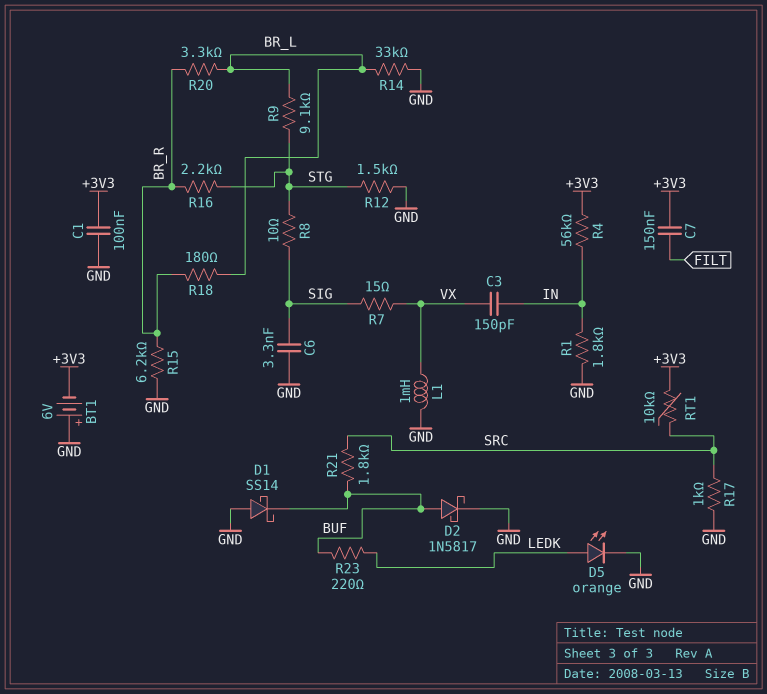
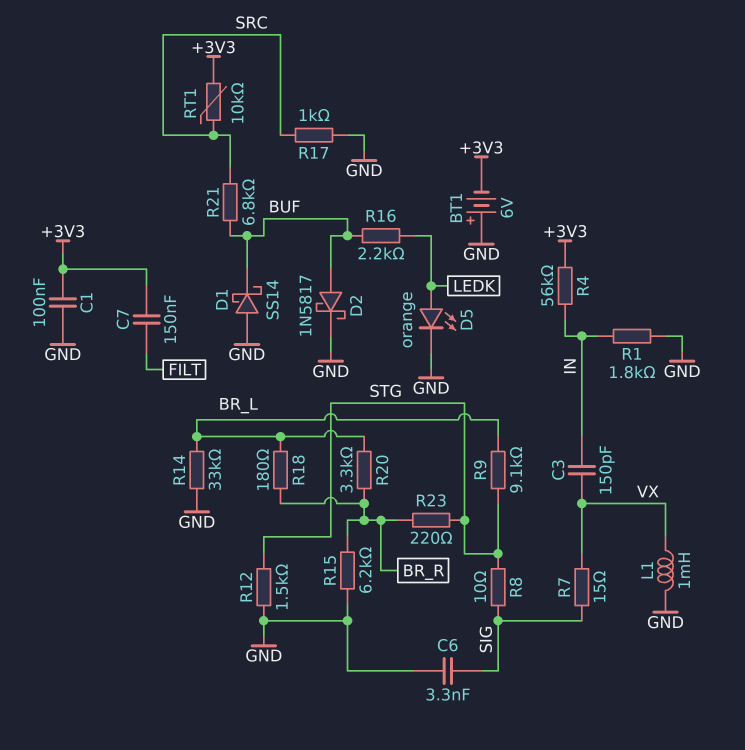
R16: 2.2k (BR_R, STG) -> 2.2k (BUF, LEDK)
R21: 1.8k (BUF, SRC) -> 6.8k (BUF, SRC)
R23: 220 (BUF, LEDK) -> 220 (BR_R, STG)

